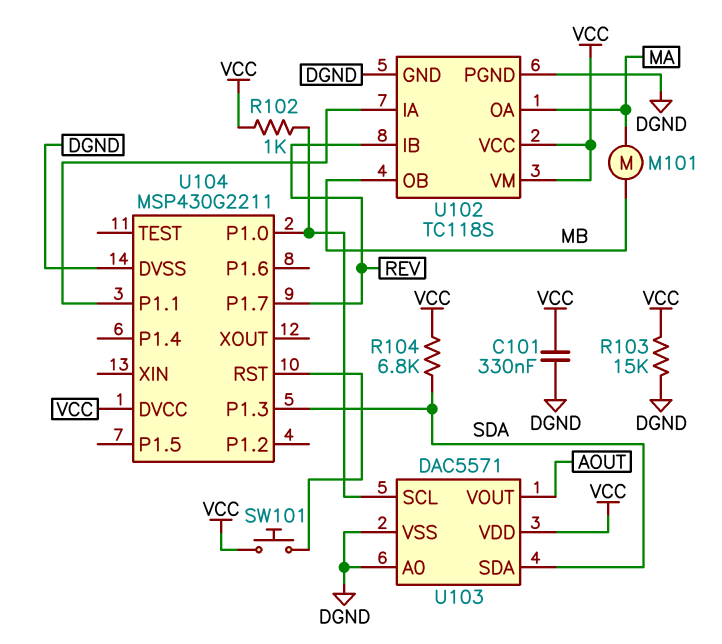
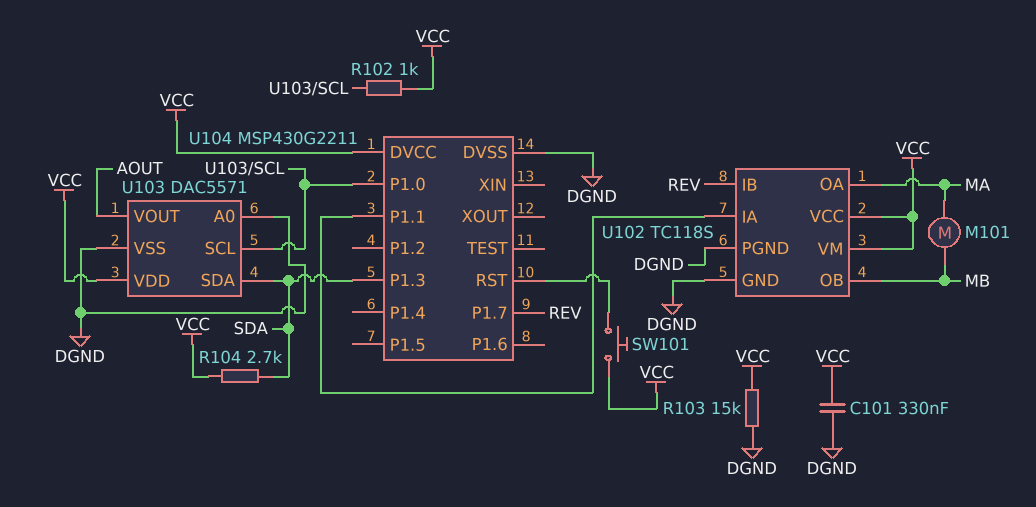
R104: 6.8k (SDA, VCC) -> 2.7k (SDA, VCC)

